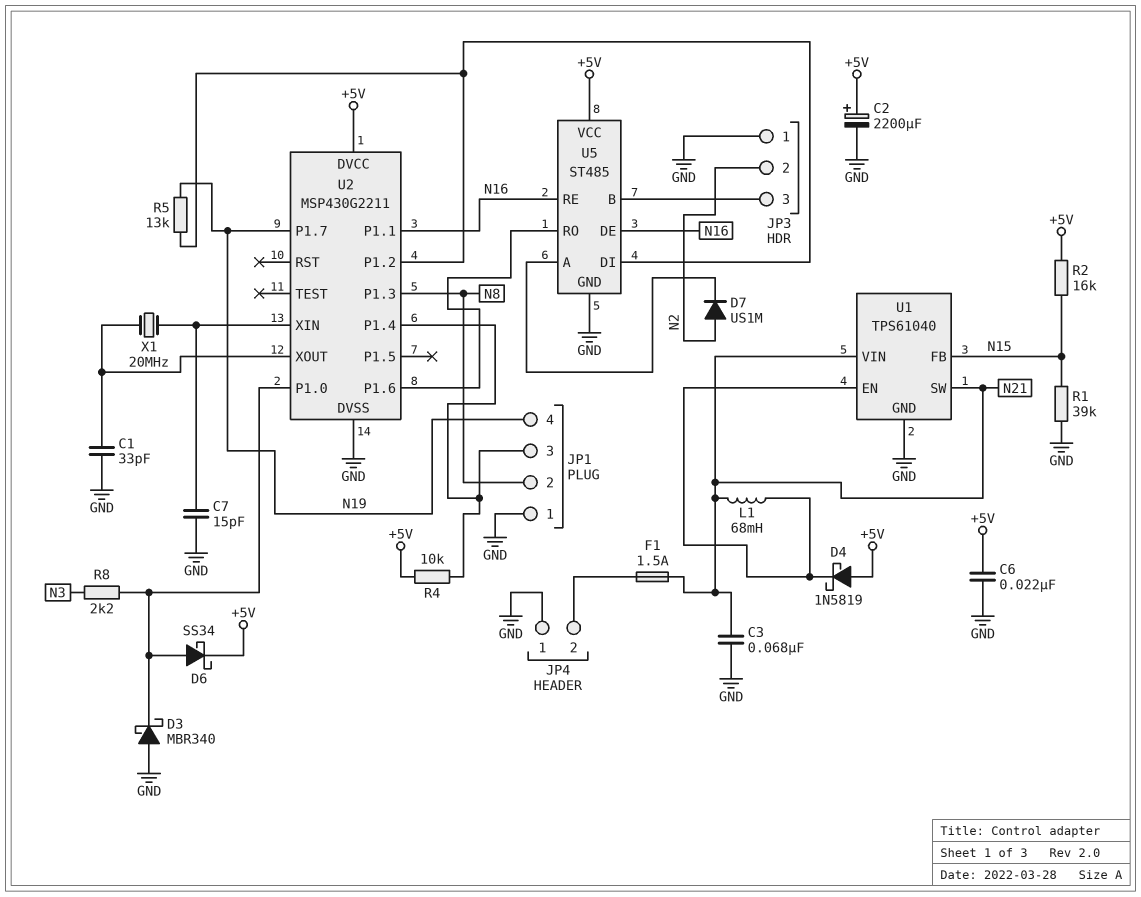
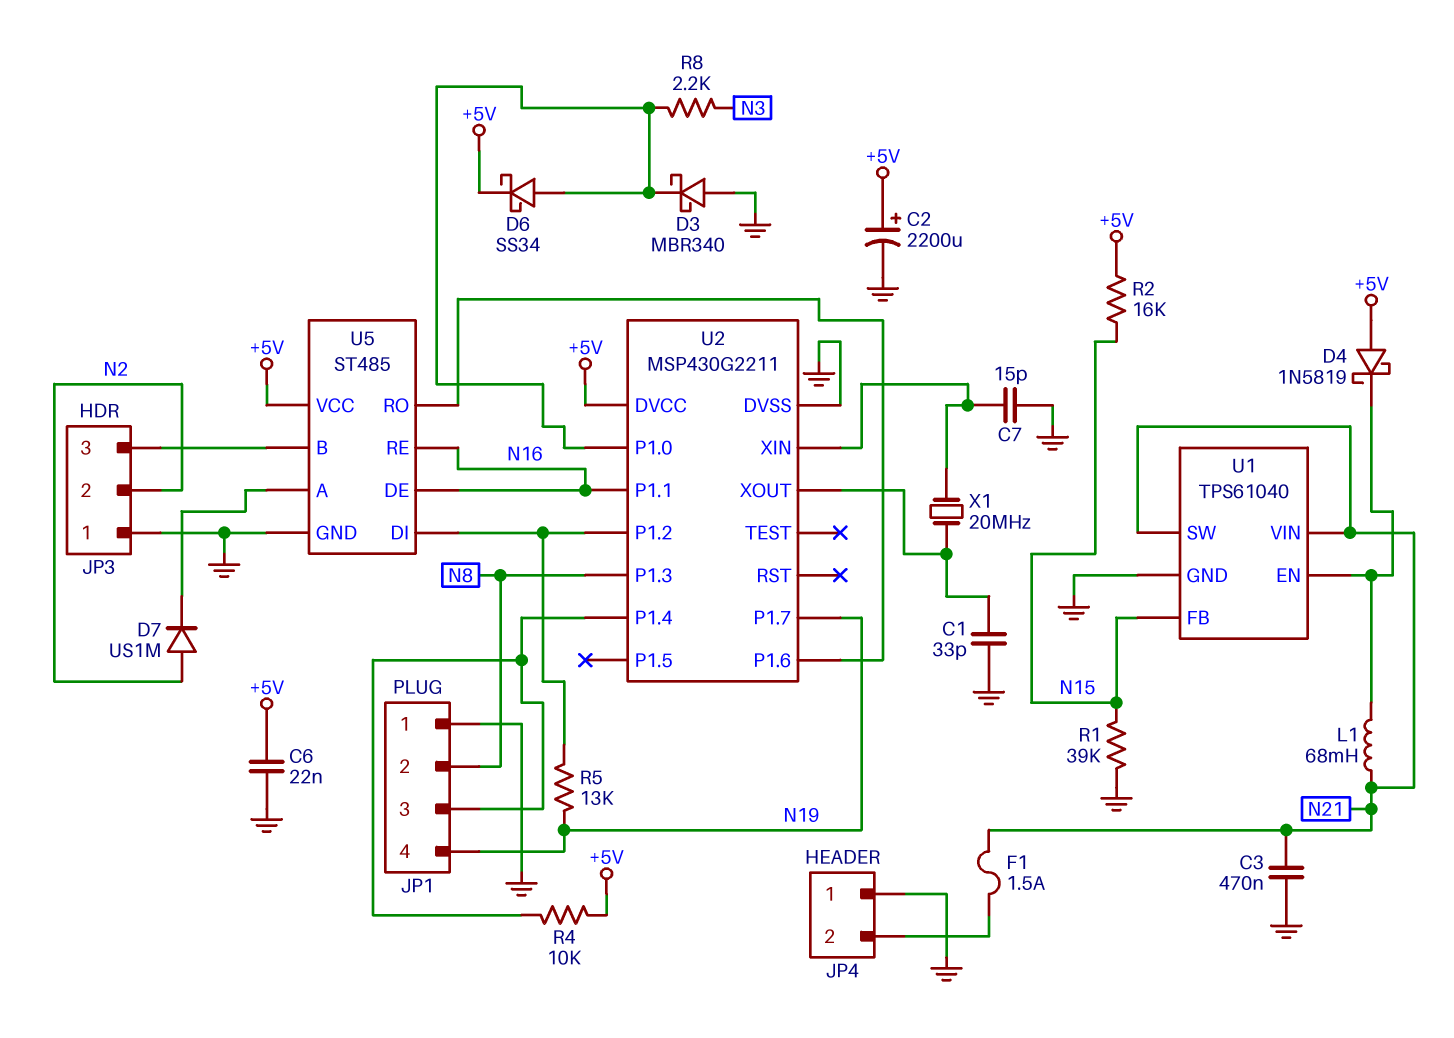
C3: 68nF (GND, N21) -> 470nF (GND, N21)

